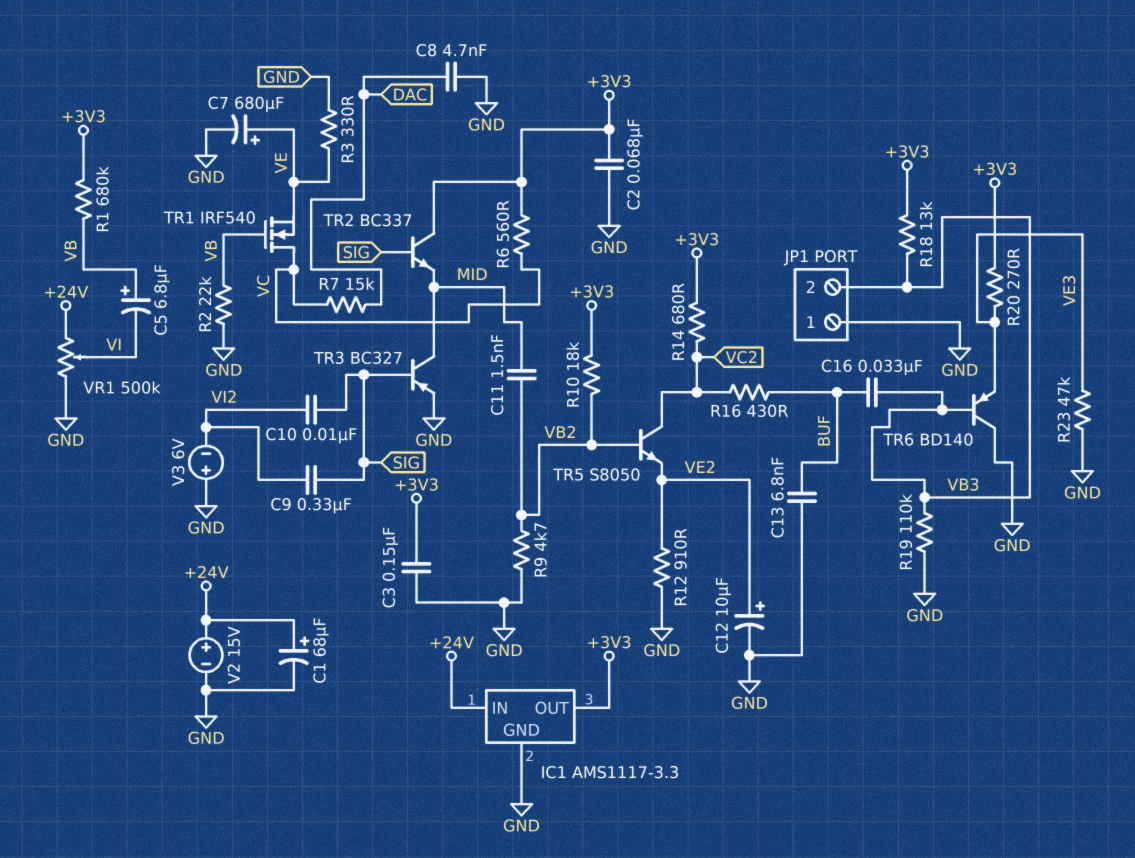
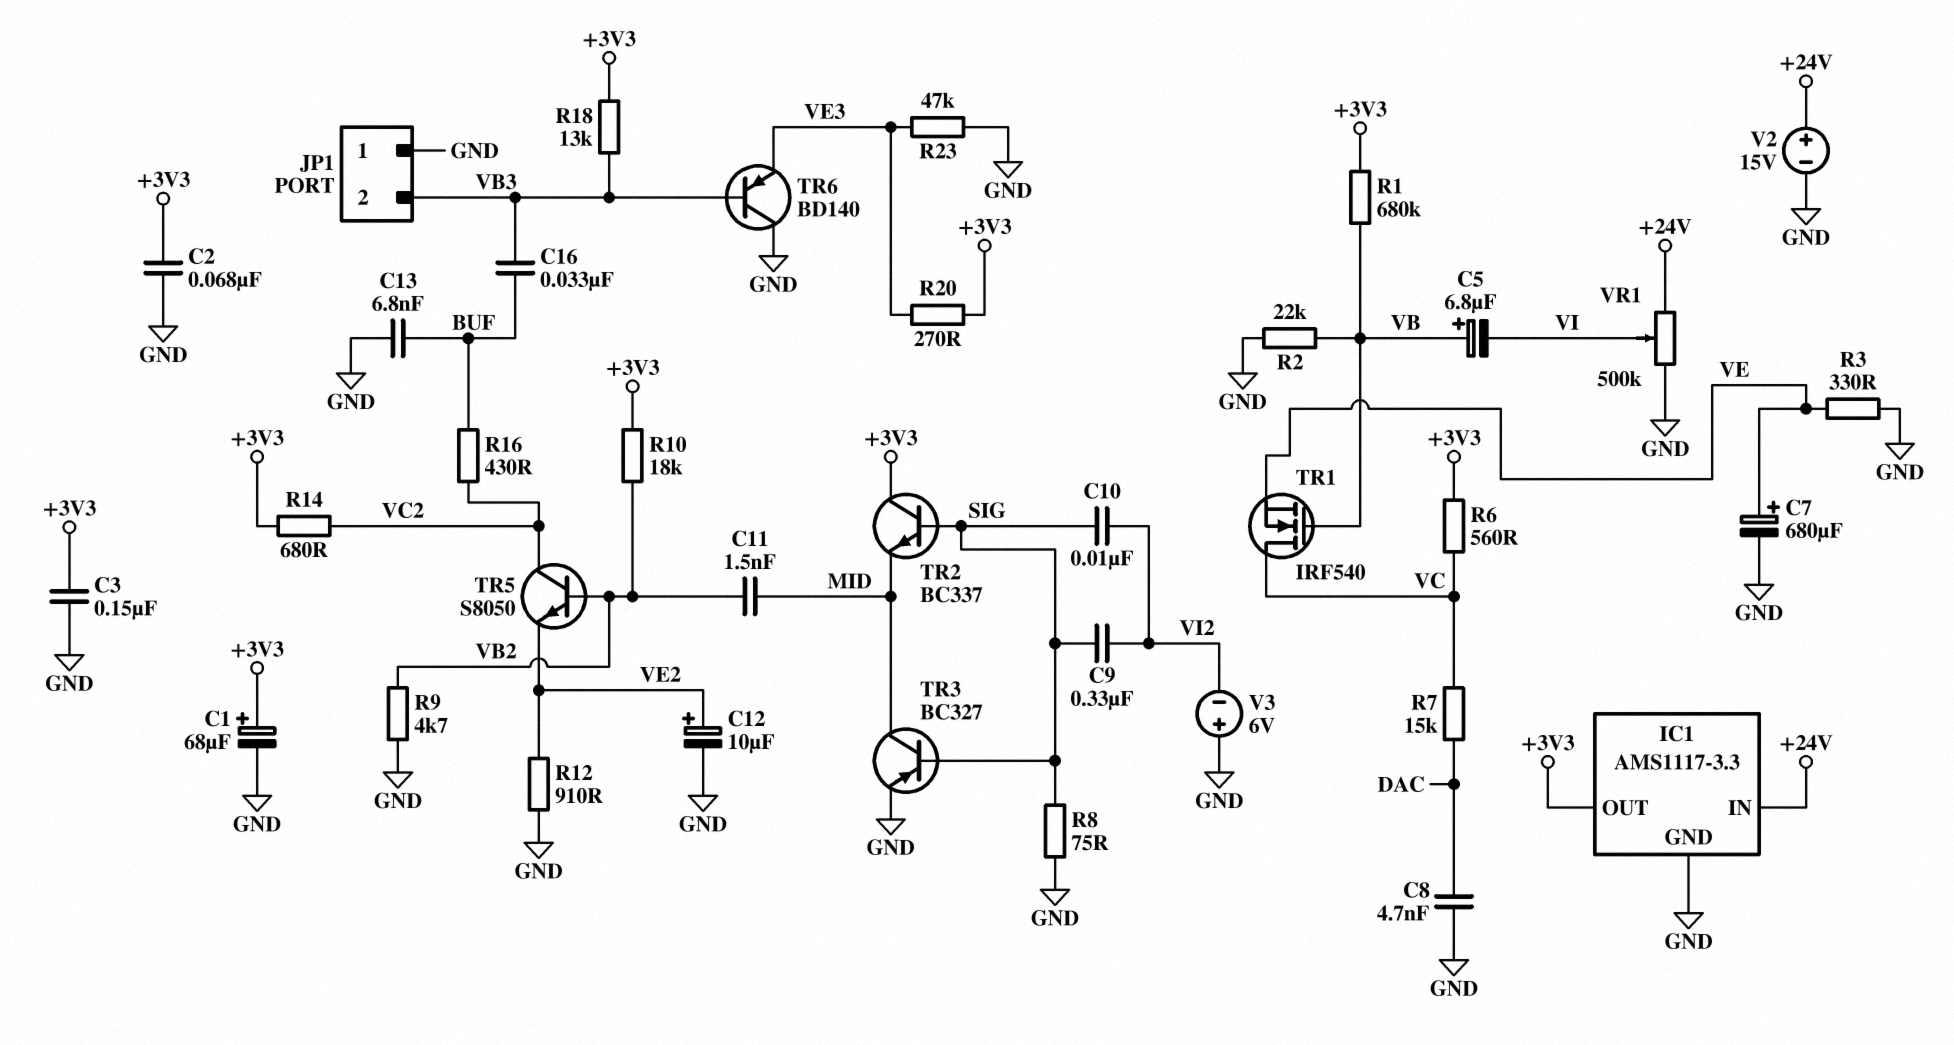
C1: 68uF (plus +24V, minus GND) -> 68uF (plus +3V3, minus GND)
R8: none -> 75 (GND, SIG)
R19: 110k (GND, VB3) -> none

